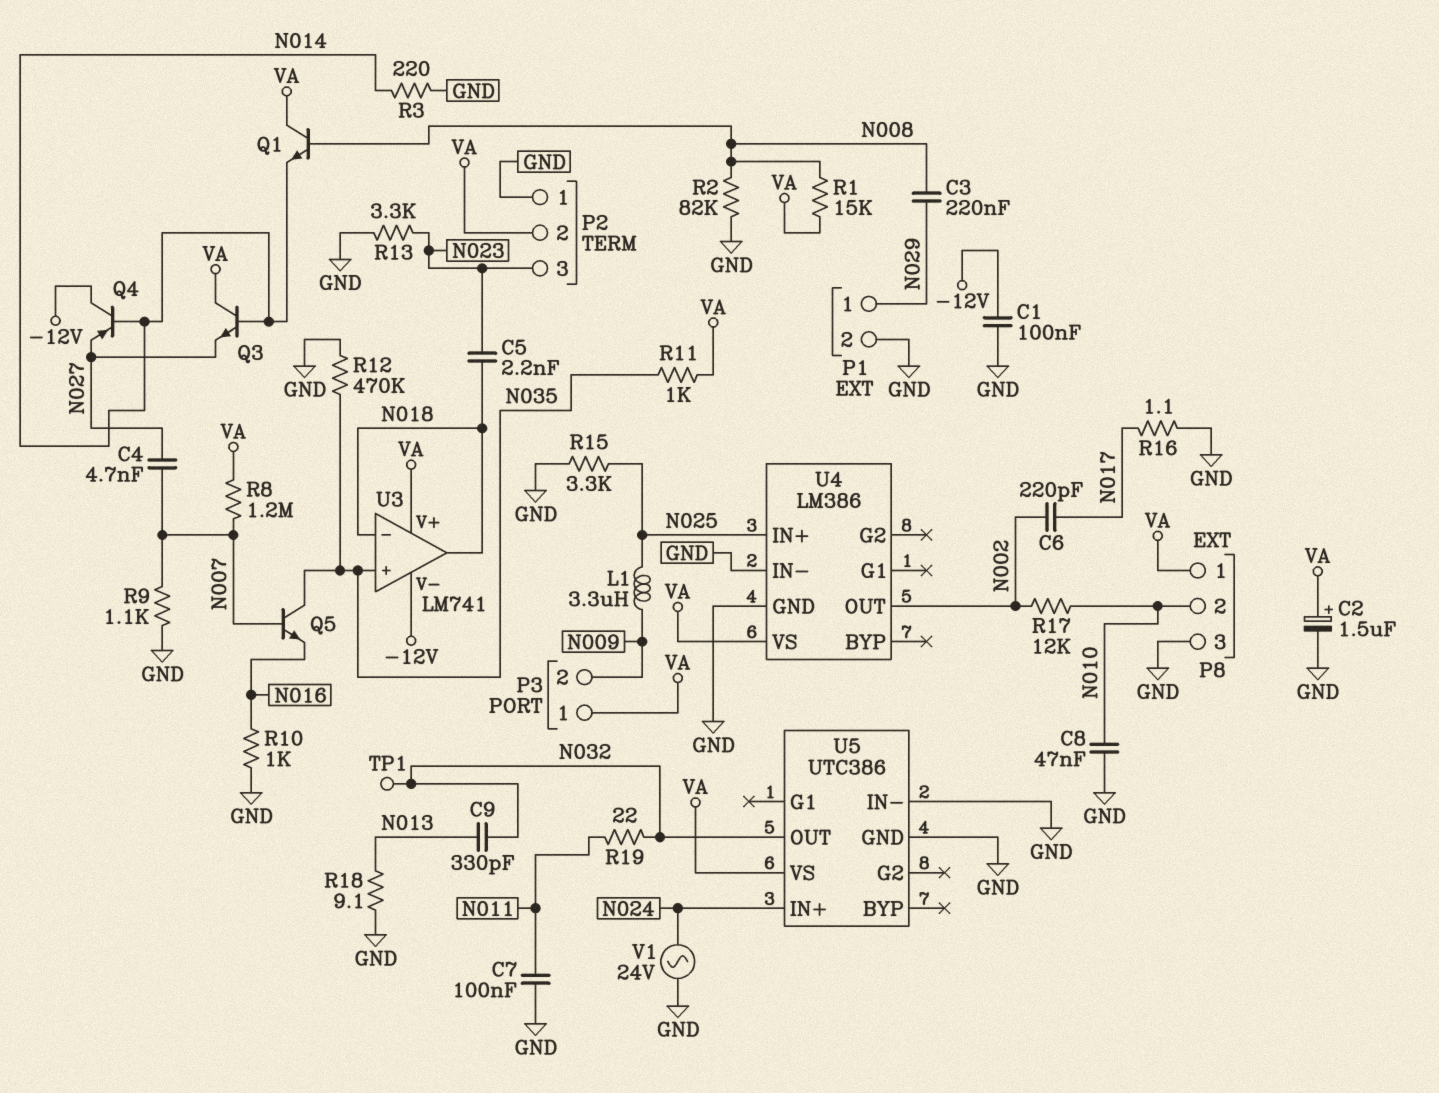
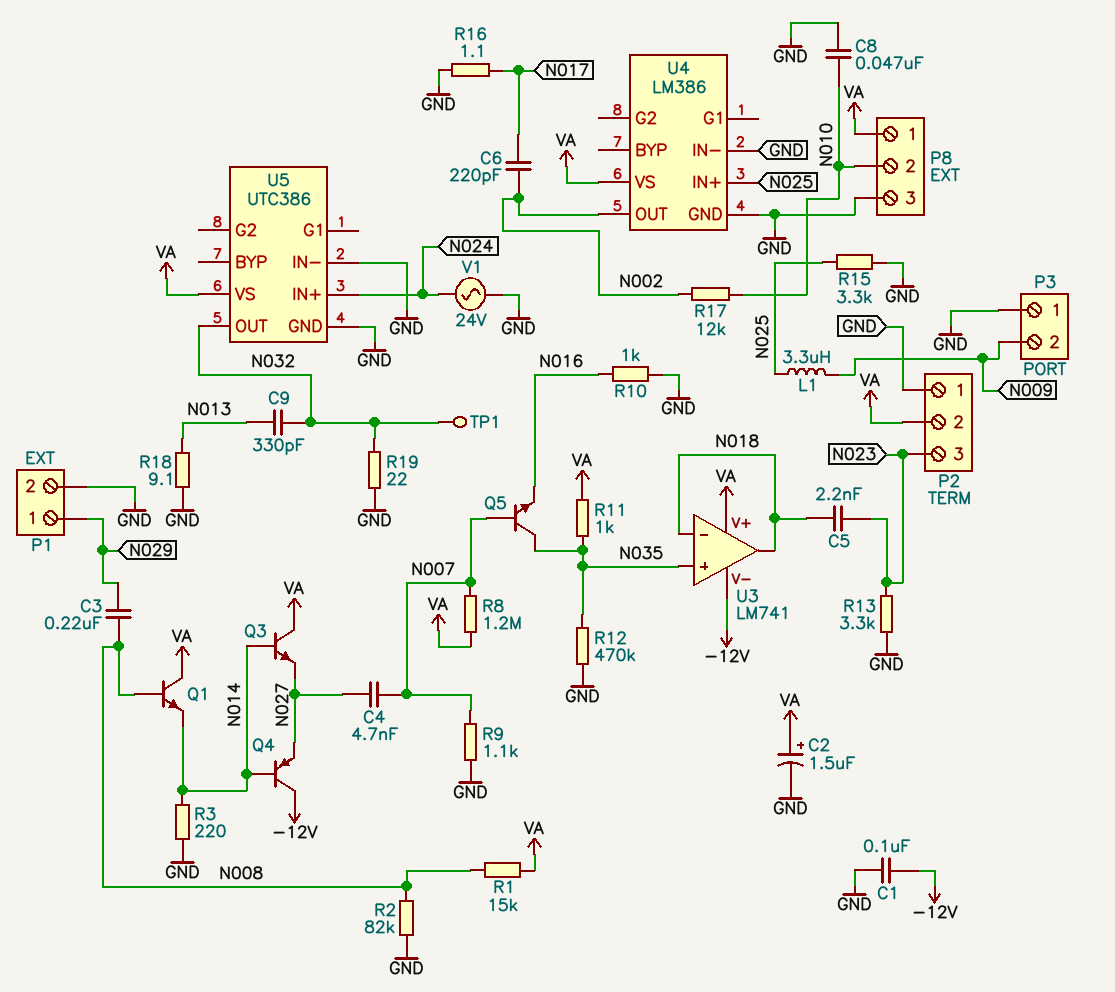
C7: 100nF (GND, N011) -> none
P3 pin 1: VA -> GND
R19: 22 (N011, N032) -> 22 (GND, N032)

